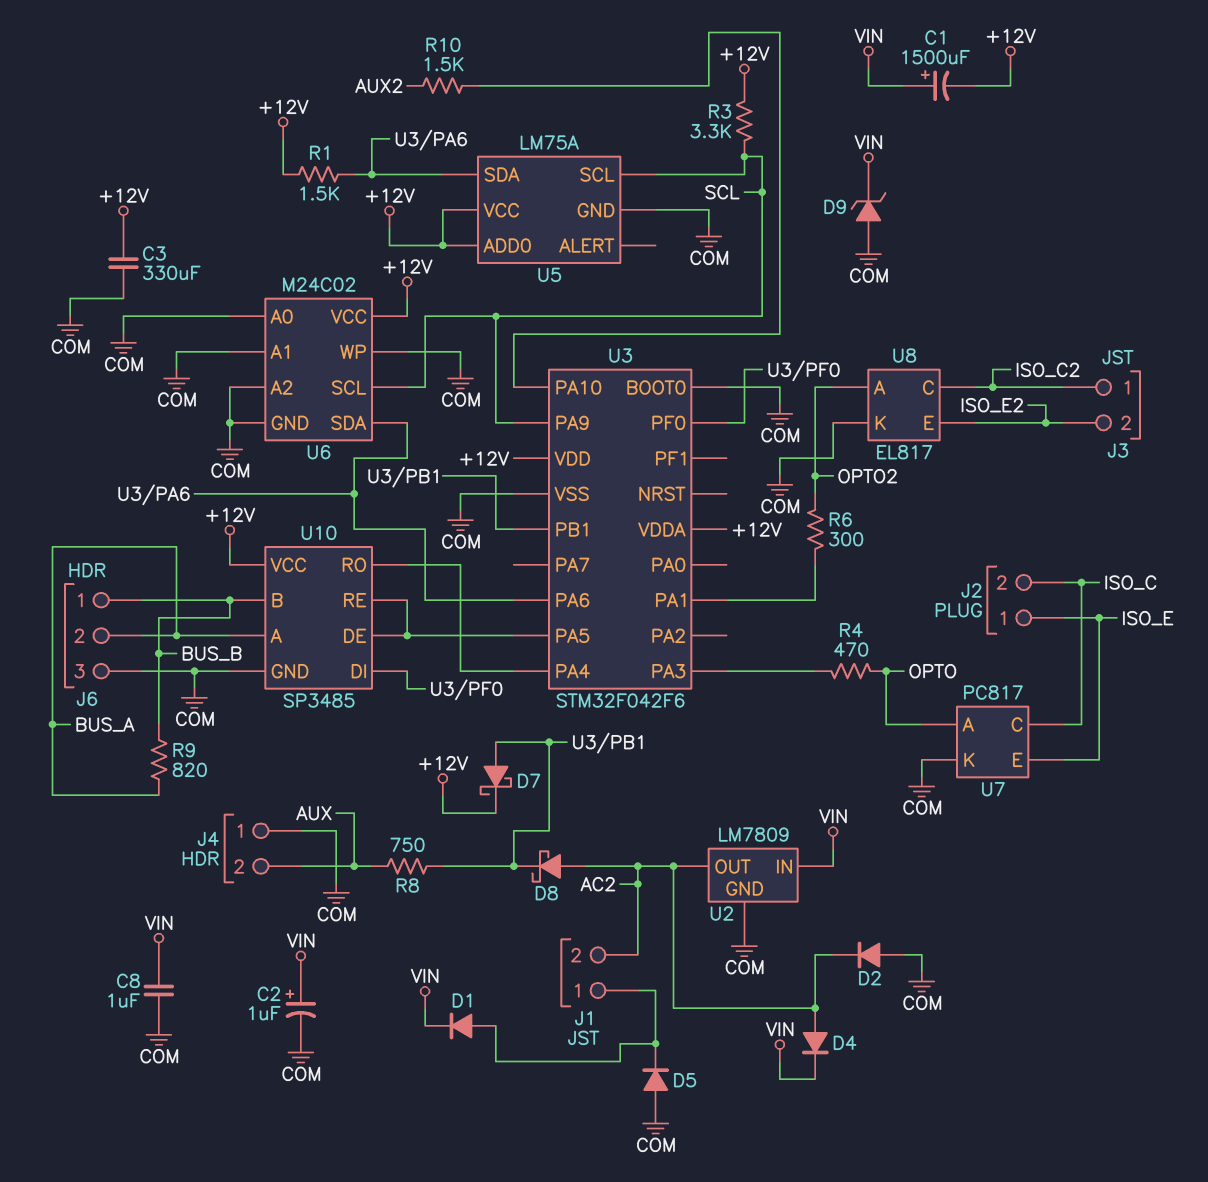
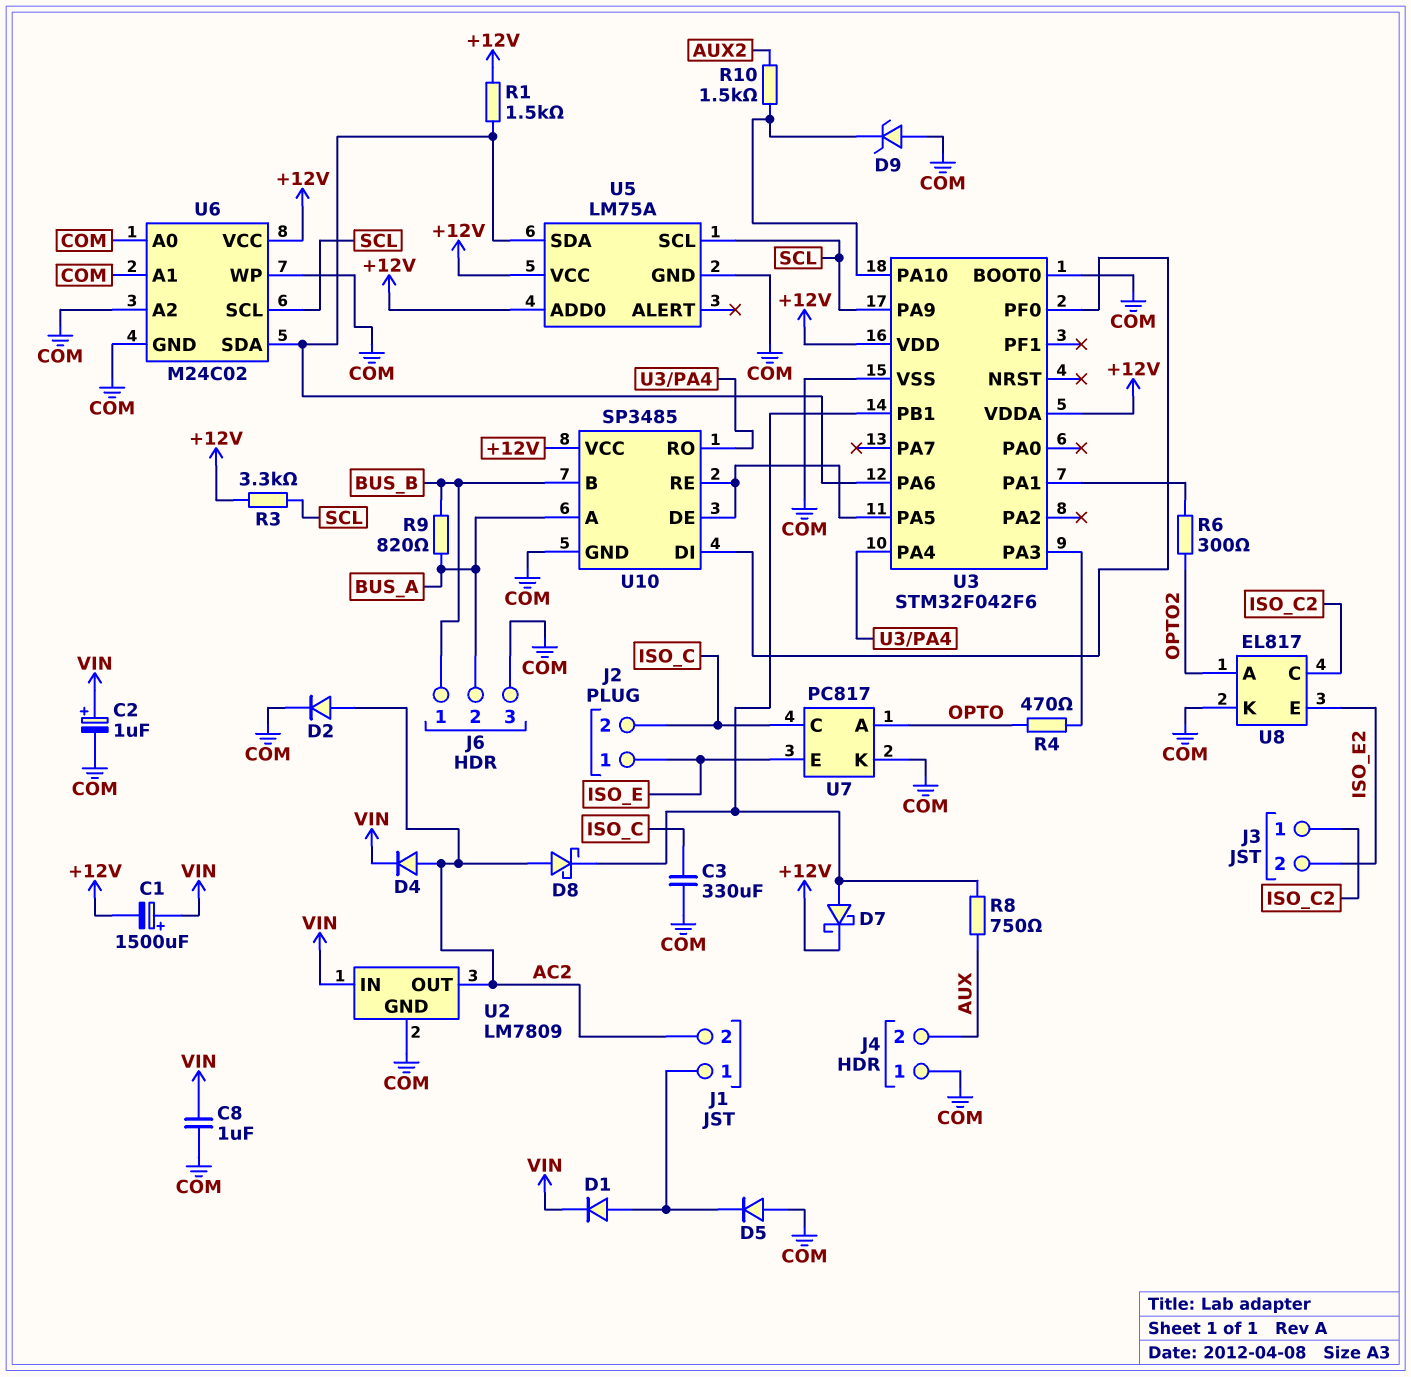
C3: 330uF (+12V, COM) -> 330uF (COM, ISO_C)
D2: diode (A COM, K AC2) -> diode (A AC2, K COM)
D9: zener (A COM, K VIN) -> zener (A COM, K U3/PA10)

